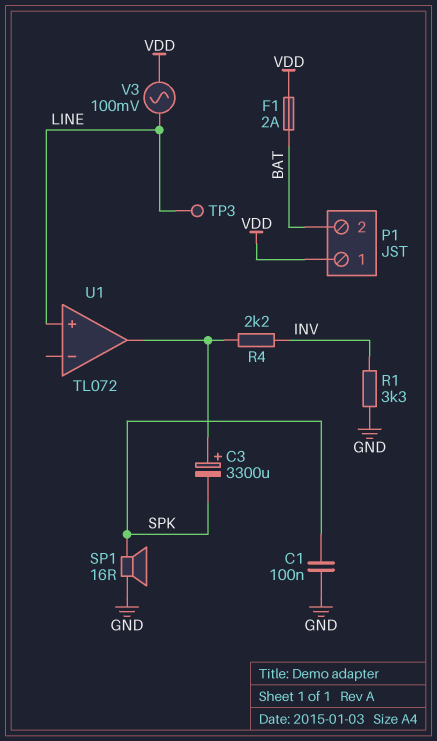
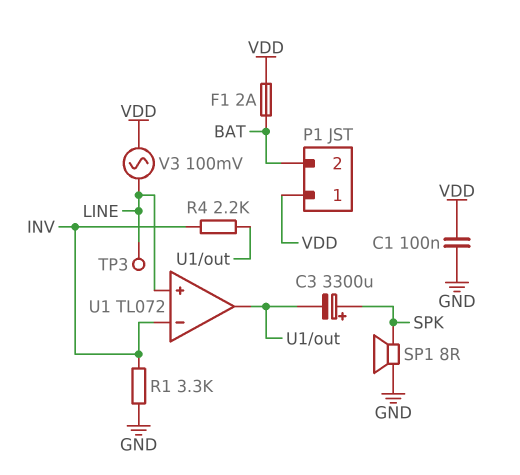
C1: 100nF (GND, SPK) -> 100nF (GND, VDD)
C3: 3300uF (plus U1/out, minus SPK) -> 3300uF (plus SPK, minus U1/out)
SP1: speaker 16R (GND, SPK) -> speaker 8R (GND, SPK)
U1 pin in-: none -> INV

